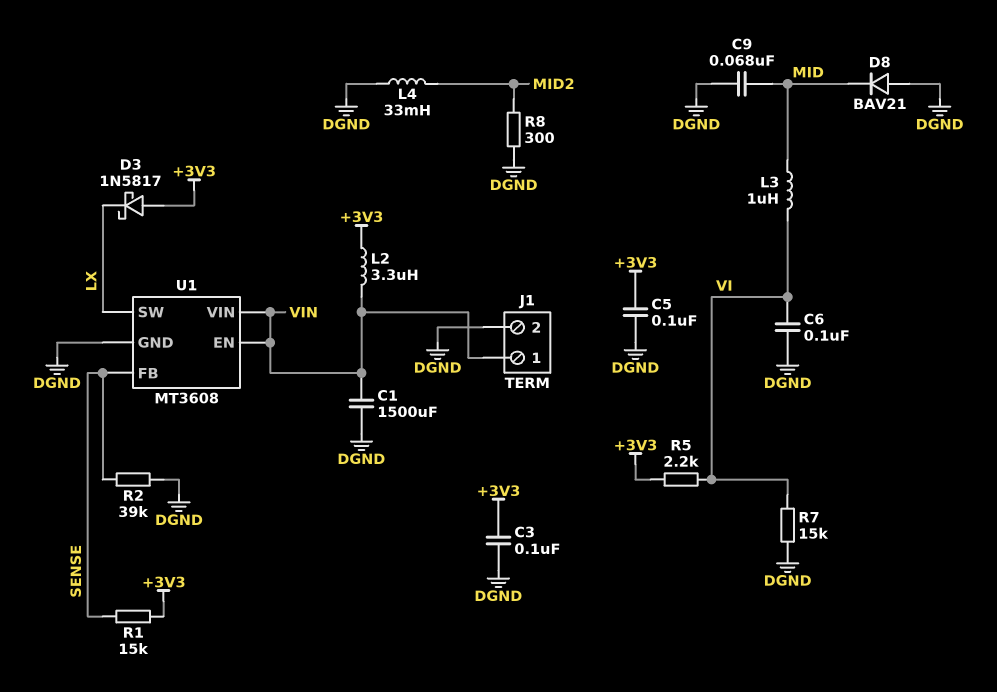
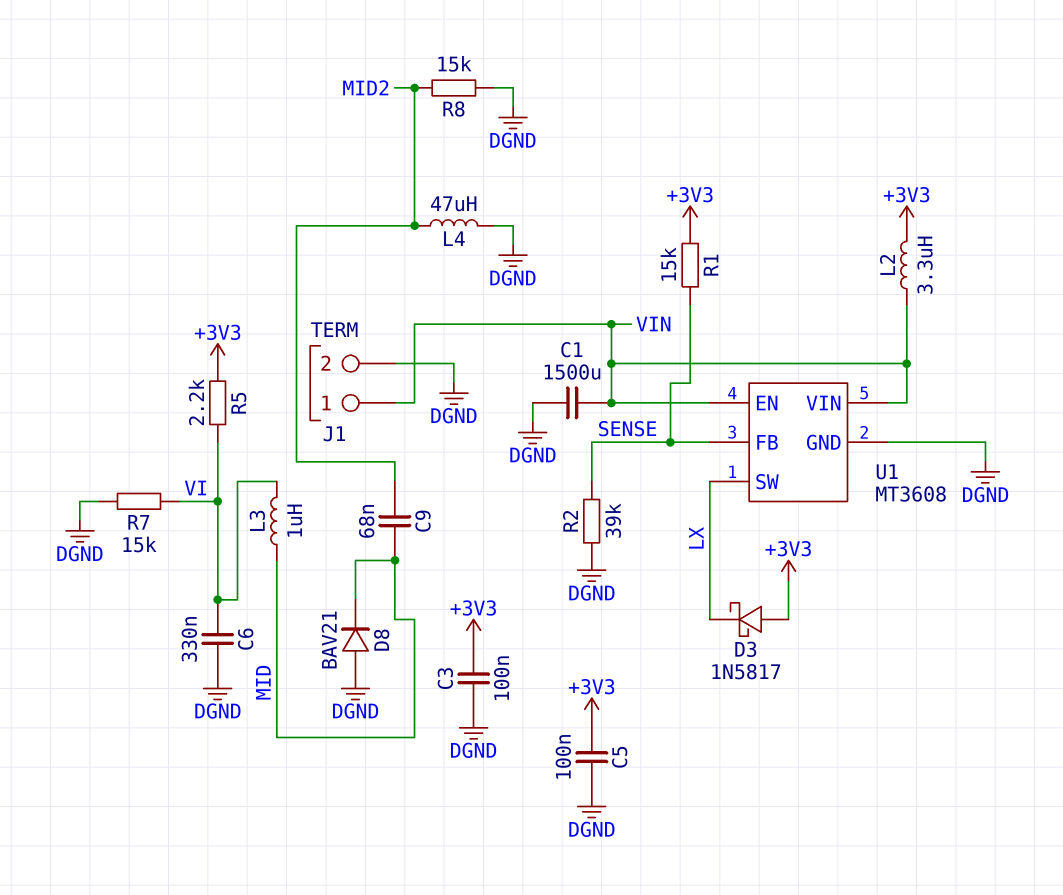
C6: 100nF (DGND, VI) -> 330nF (DGND, VI)
C9: 68nF (DGND, MID) -> 68nF (MID, MID2)
L4: 33mH (DGND, MID2) -> 47uH (DGND, MID2)
R8: 300 (DGND, MID2) -> 15k (DGND, MID2)

